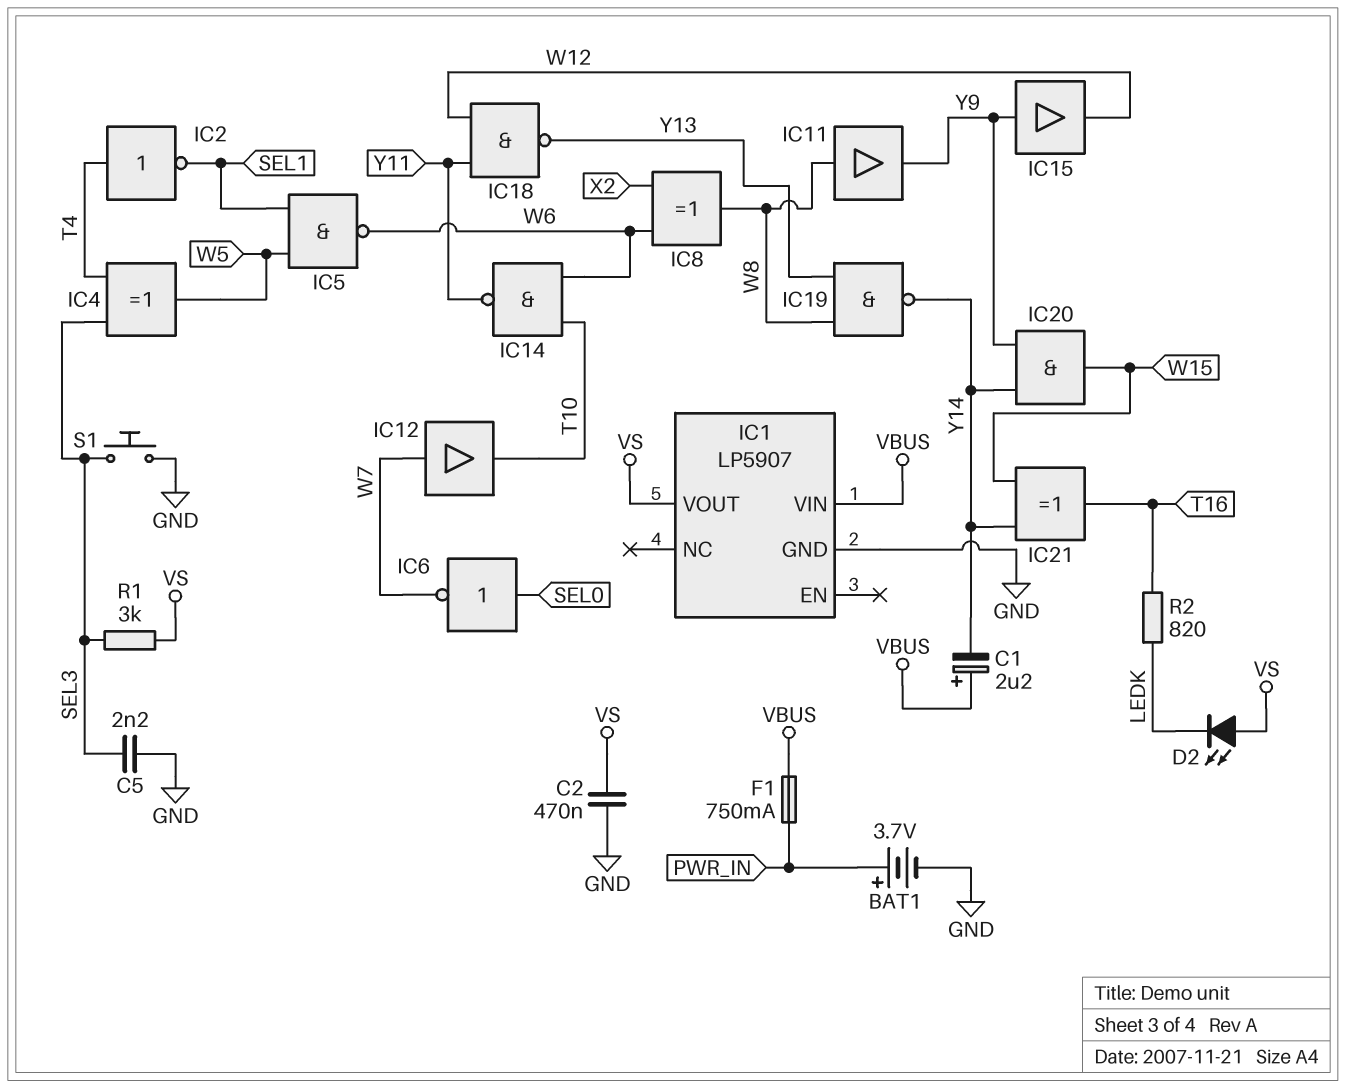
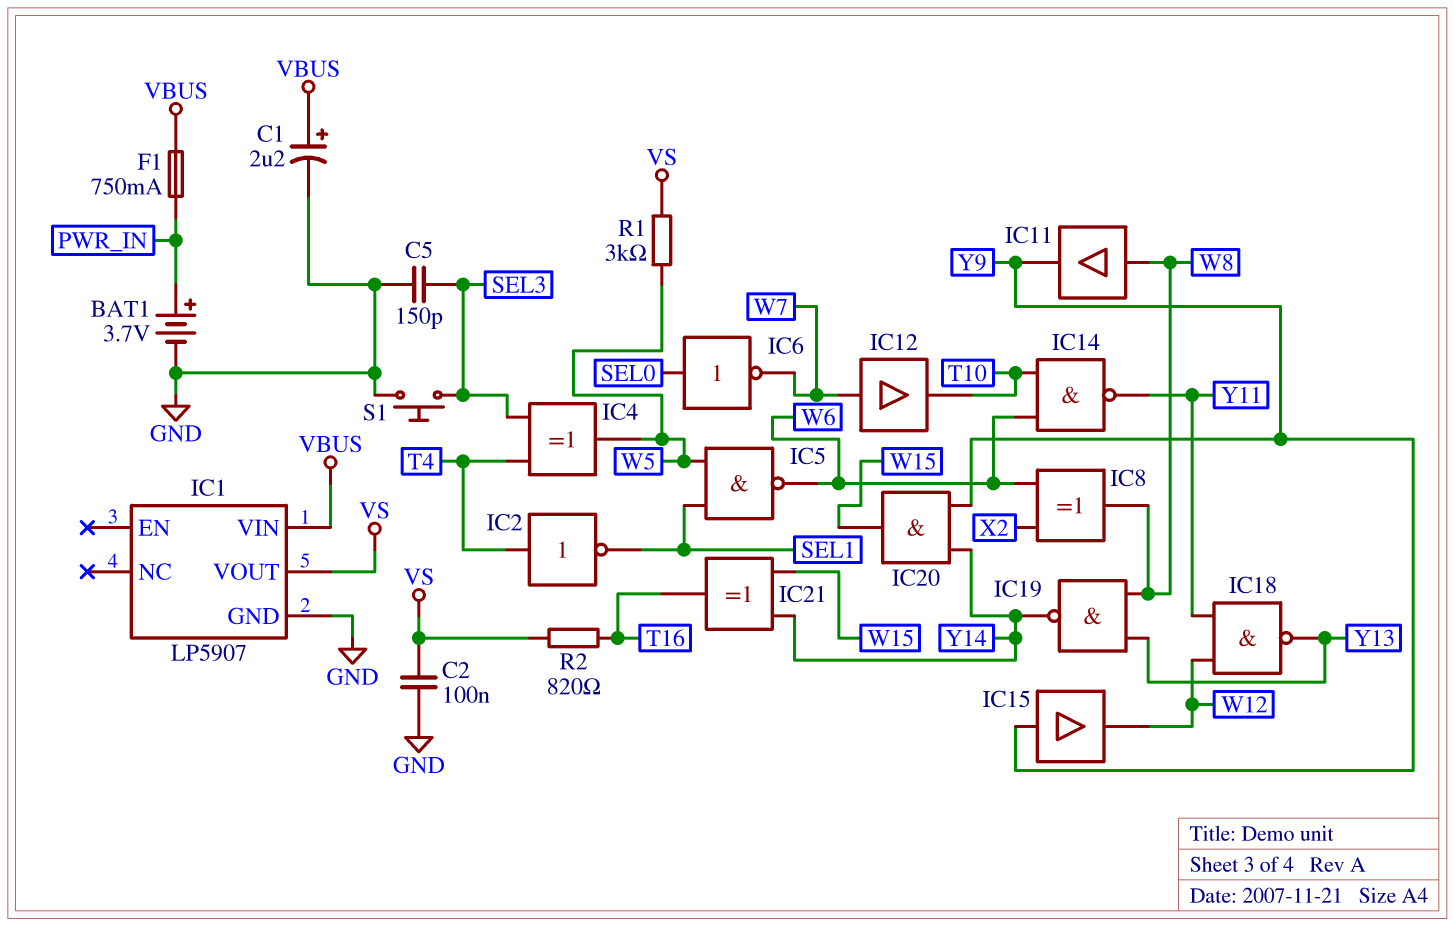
C1: 2.2uF (plus VBUS, minus Y14) -> 2.2uF (plus VBUS, minus GND)
C2: 470nF (GND, VS) -> 100nF (GND, VS)
C5: 2.2nF (GND, SEL3) -> 150pF (GND, SEL3)
D2: LED (A VS, K LEDK) -> none
R1: 3k (SEL3, VS) -> 3k (VS, W5)
R2: 820 (LEDK, T16) -> 820 (T16, VS)

